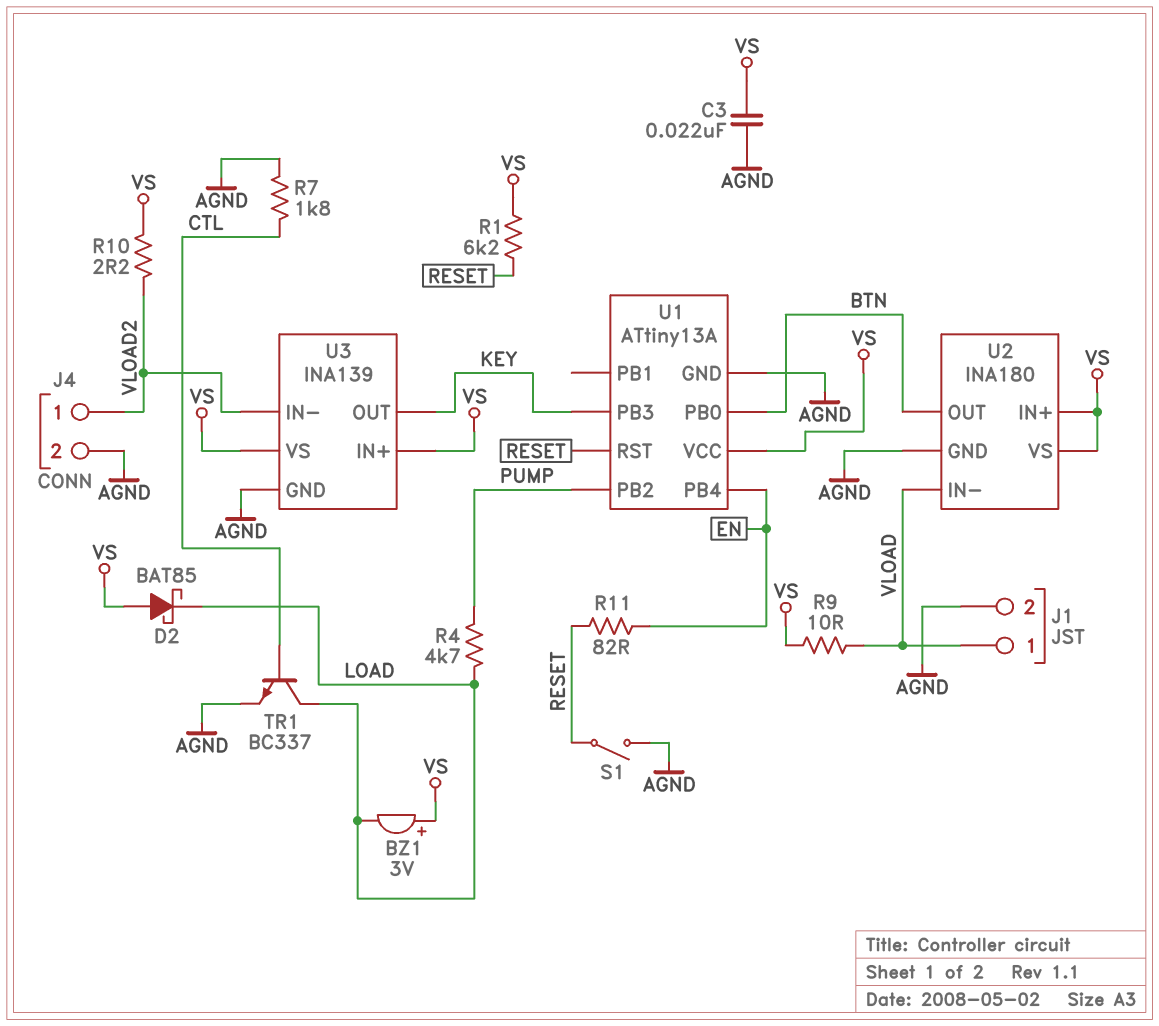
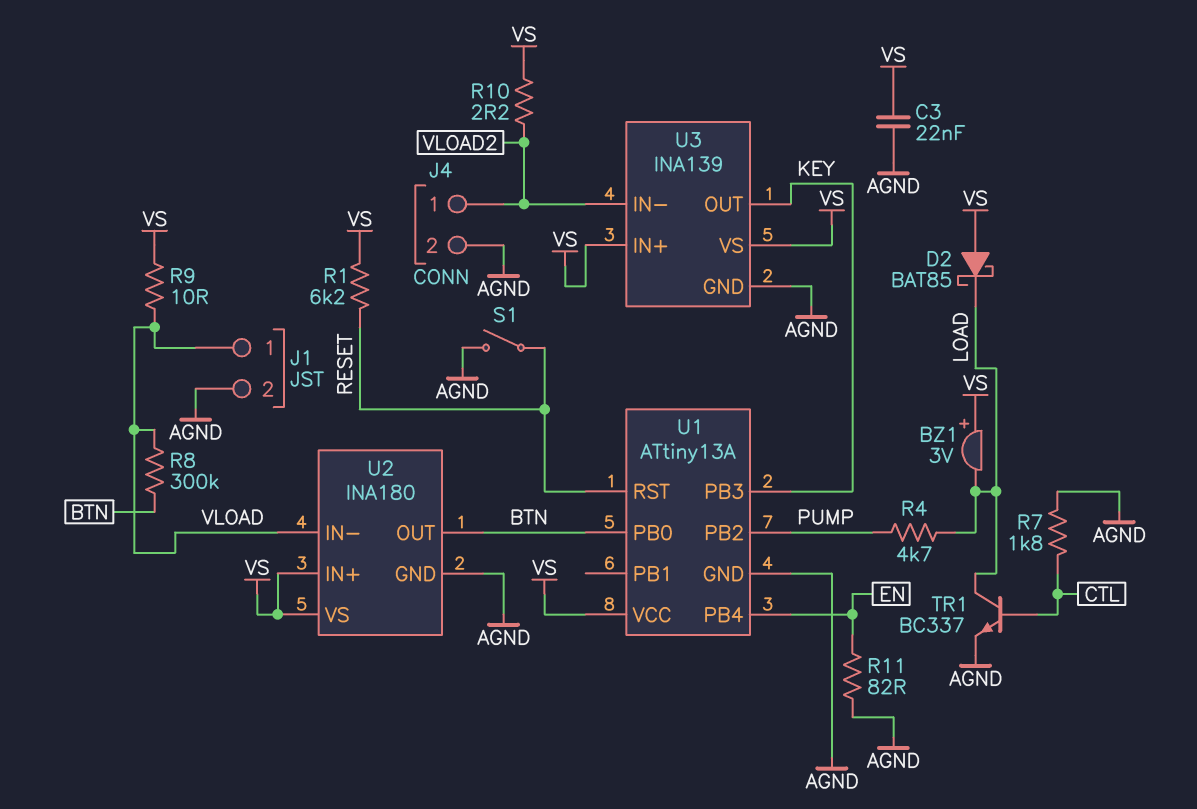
R8: none -> 300k (BTN, VLOAD)
R11: 82 (EN, RESET) -> 82 (AGND, EN)

